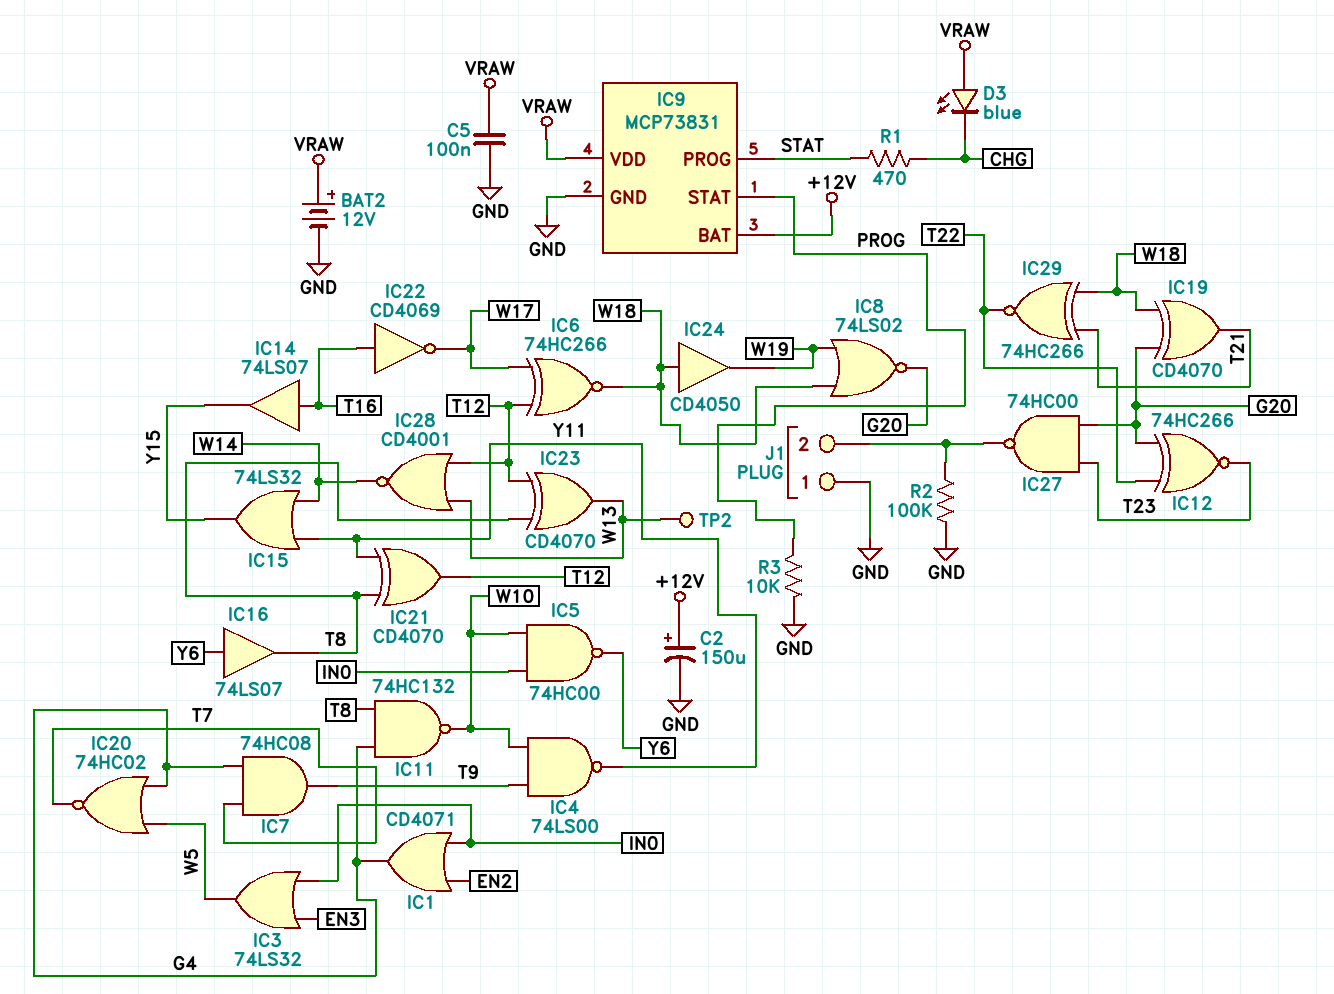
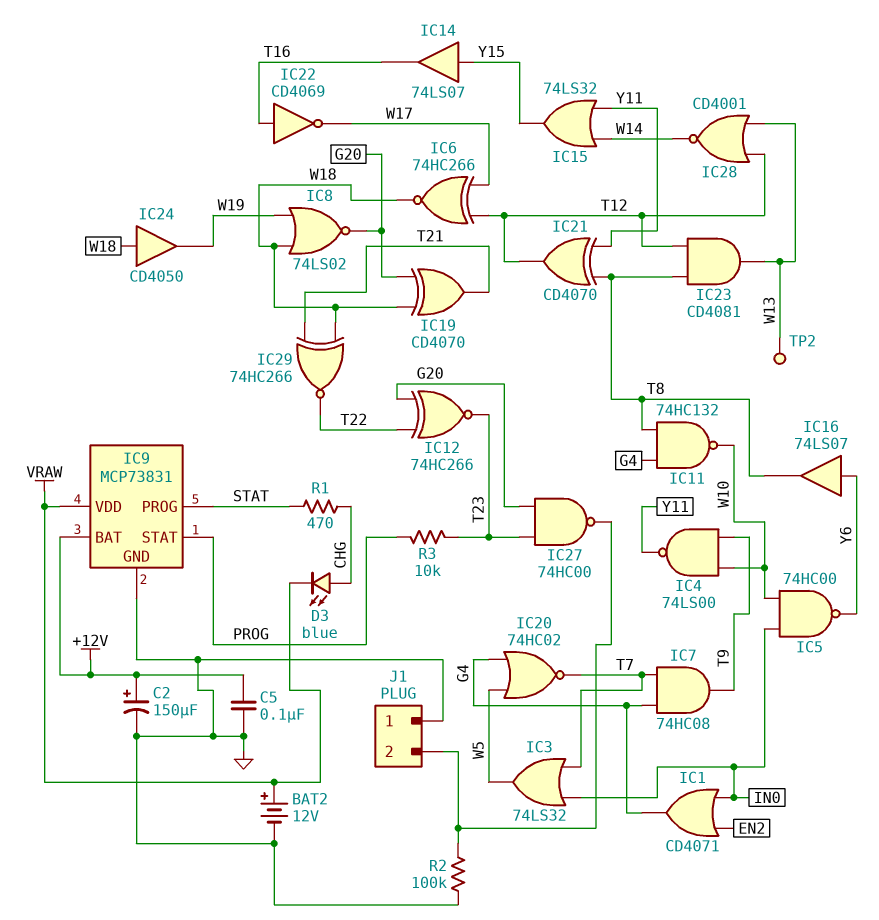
C5: 100nF (GND, VRAW) -> 100nF (+12V, GND)
D3: LED blue (A VRAW, K CHG) -> LED blue (A CHG, K VRAW)
IC3: OR 74LS32 (in EN3, in IN0, out W5) -> OR 74LS32 (in IN0, in T7, out W5)
IC14: buffer 74LS07 (in T16, out Y15) -> buffer 74LS07 (in Y15, out T16)
IC23: XOR CD4070 (in T8, in T12, out W13) -> AND CD4081 (in T8, in T12, out W13)
R3: 10k (GND, PROG) -> 10k (PROG, T23)

